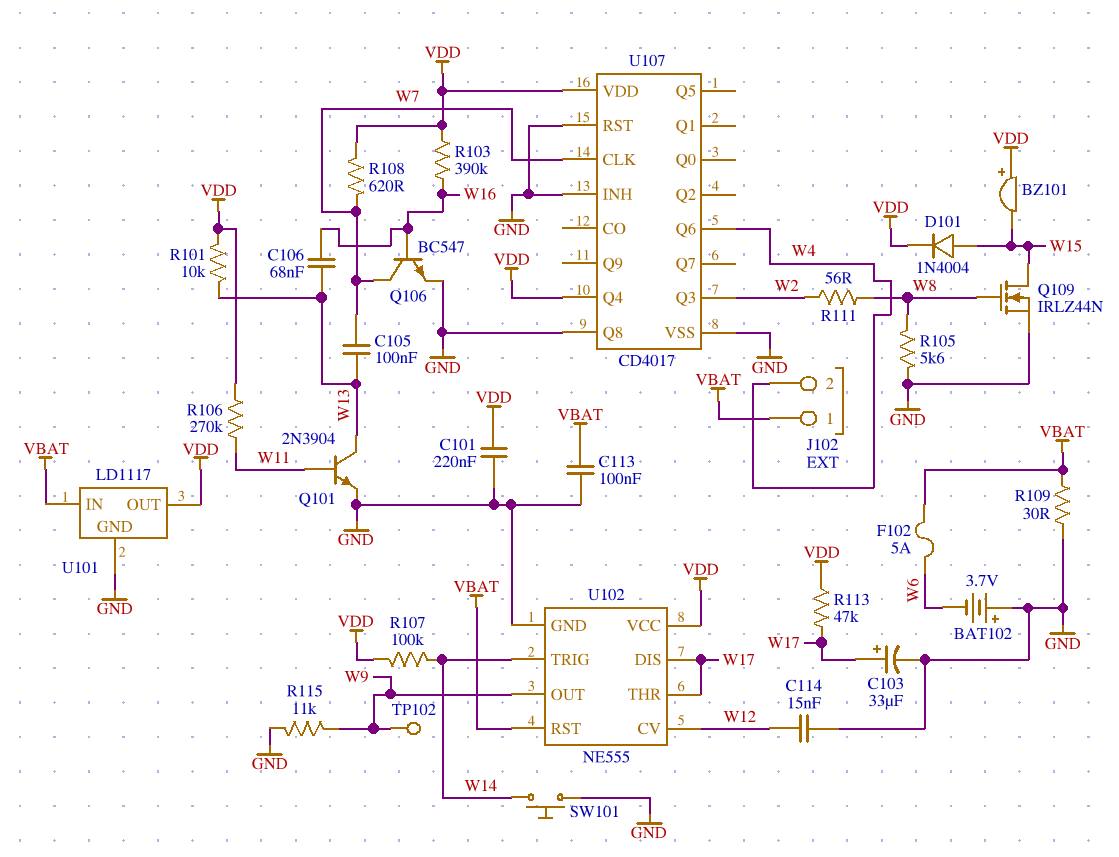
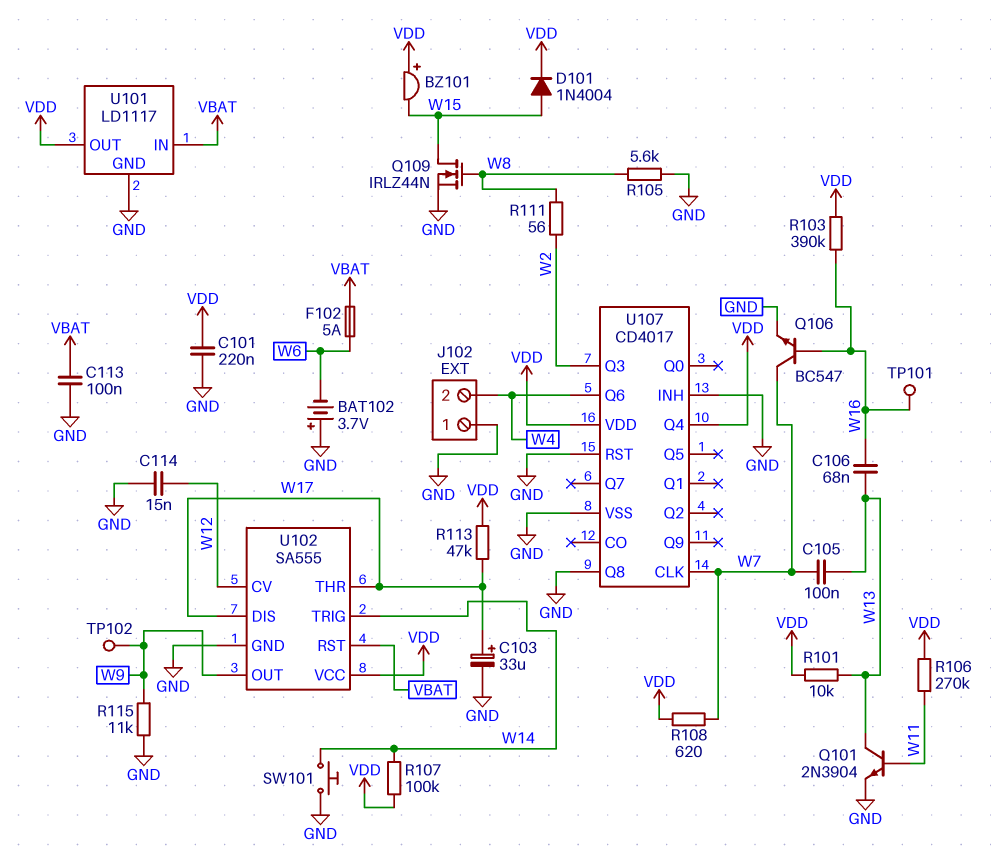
J102 pin 1: VBAT -> GND
R109: 30 (GND, VBAT) -> none
TP101: none -> test point (W16)
U102: NE555 -> SA555

